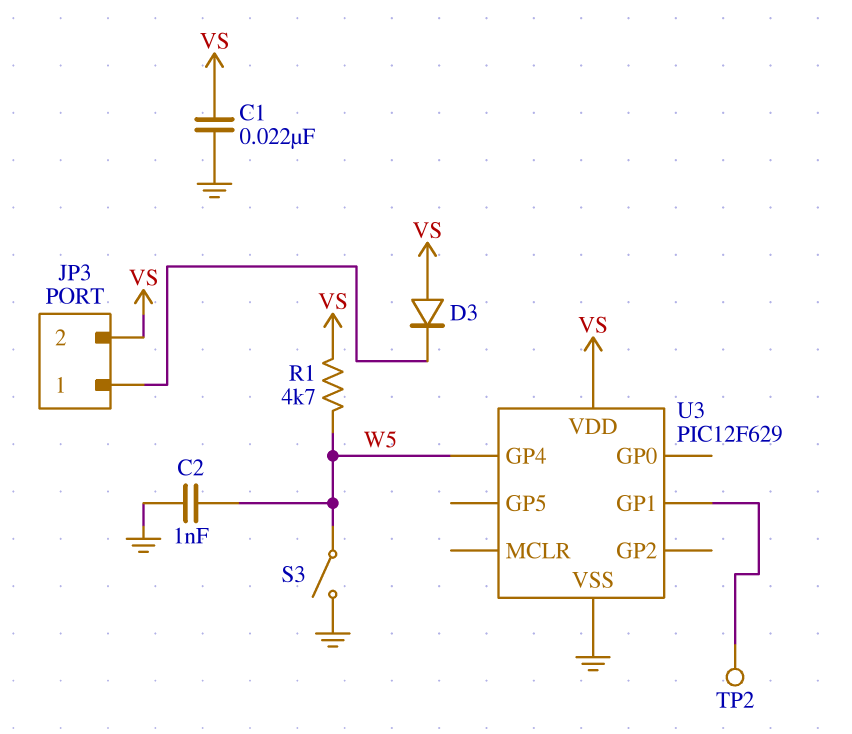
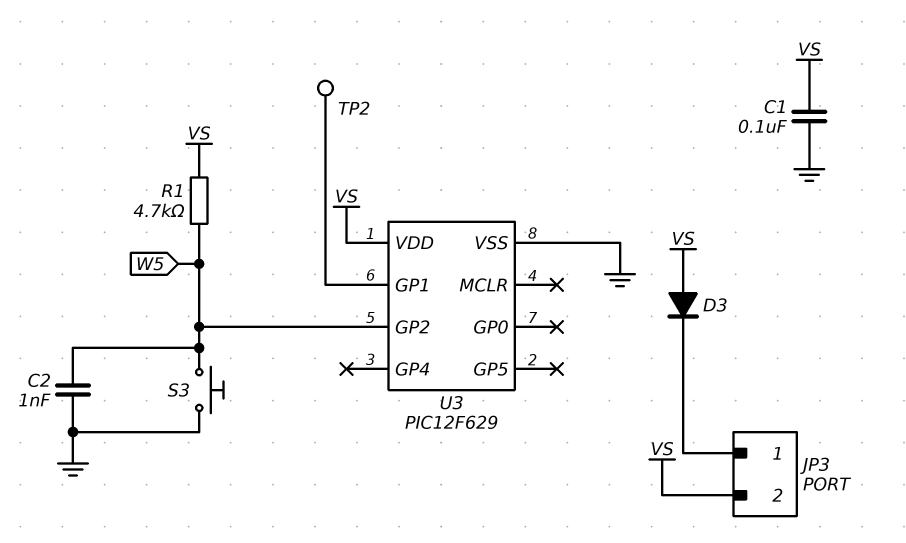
C1: 22nF (GND, VS) -> 100nF (GND, VS)
S3: switch (GND, W5) -> button (GND, W5)
U3 pin GP2: none -> W5
U3 pin GP4: W5 -> none

